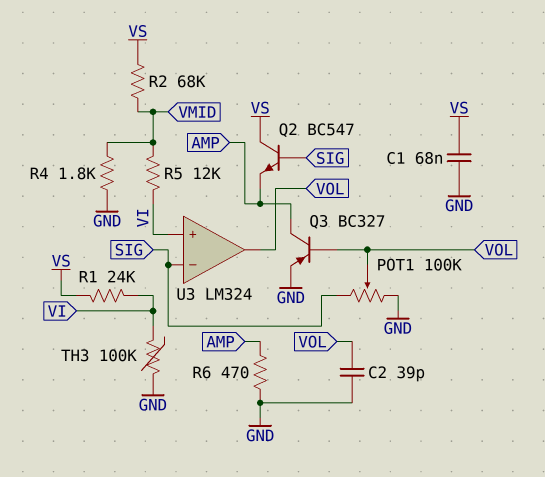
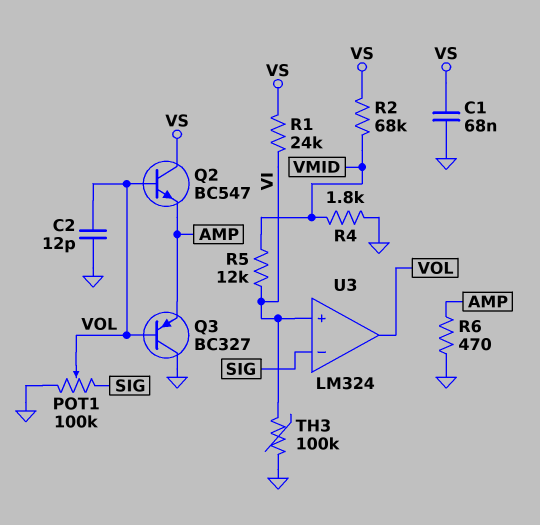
C2: 39pF (GND, VOL) -> 12pF (GND, VOL)
Q2: NPN BC547 (B SIG, C VS, E AMP) -> NPN BC547 (B VOL, C VS, E AMP)
Q3: PNP BC327 (B VOL, C AMP, E GND) -> PNP BC327 (B VOL, C GND, E AMP)

